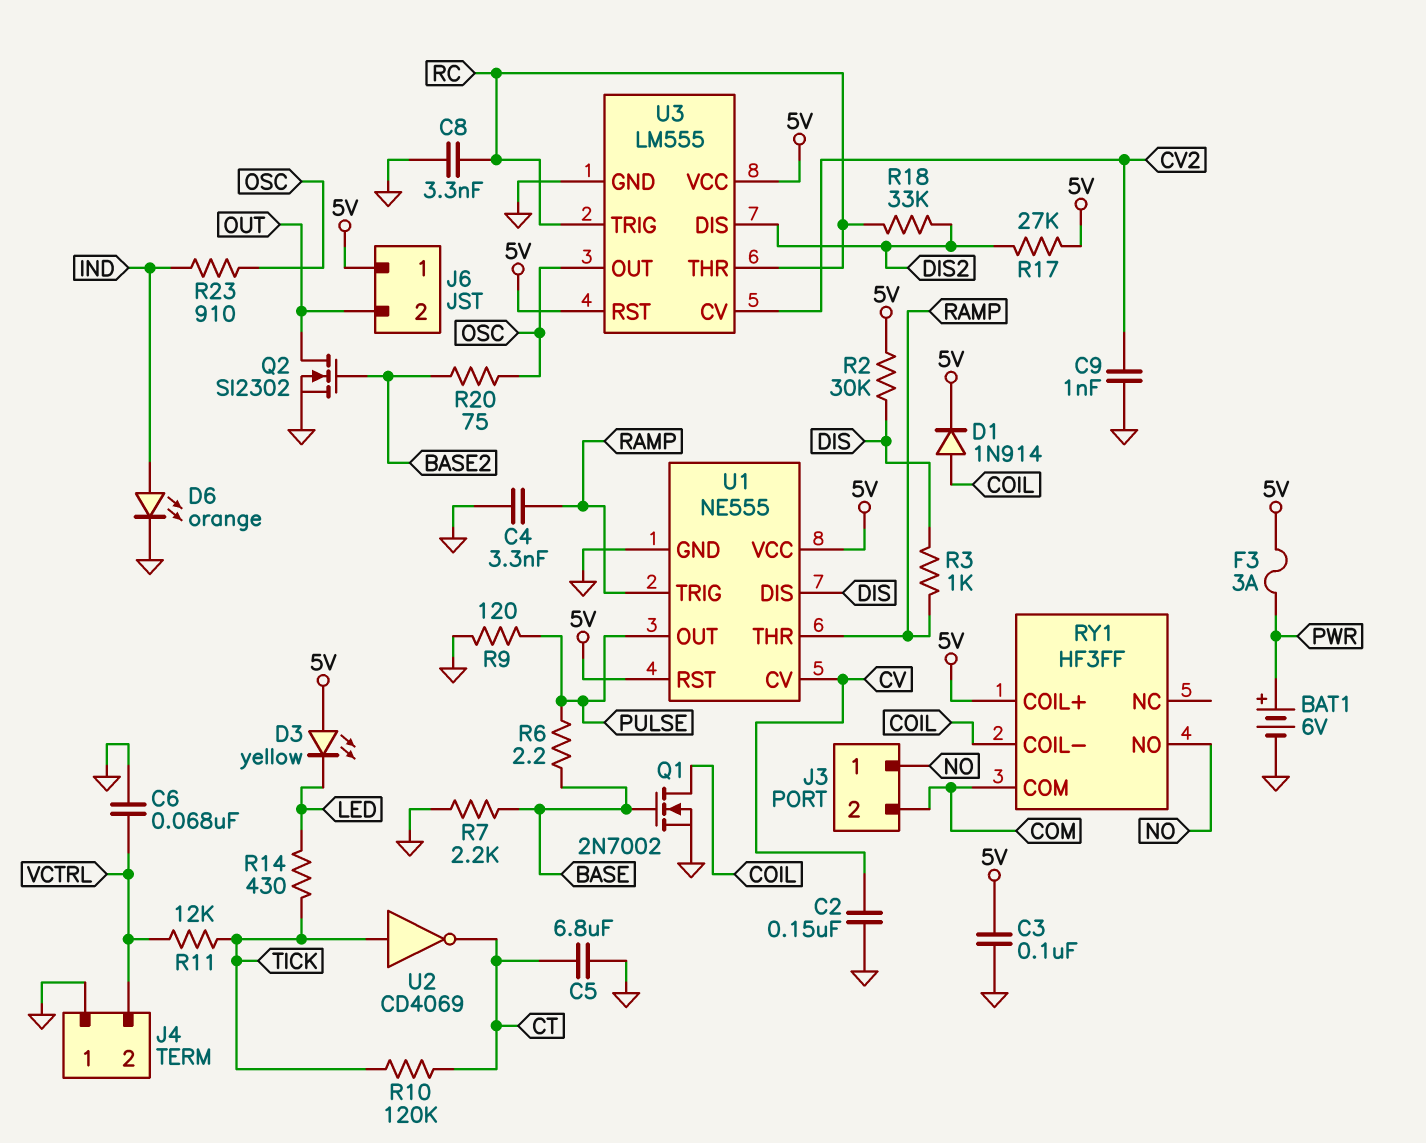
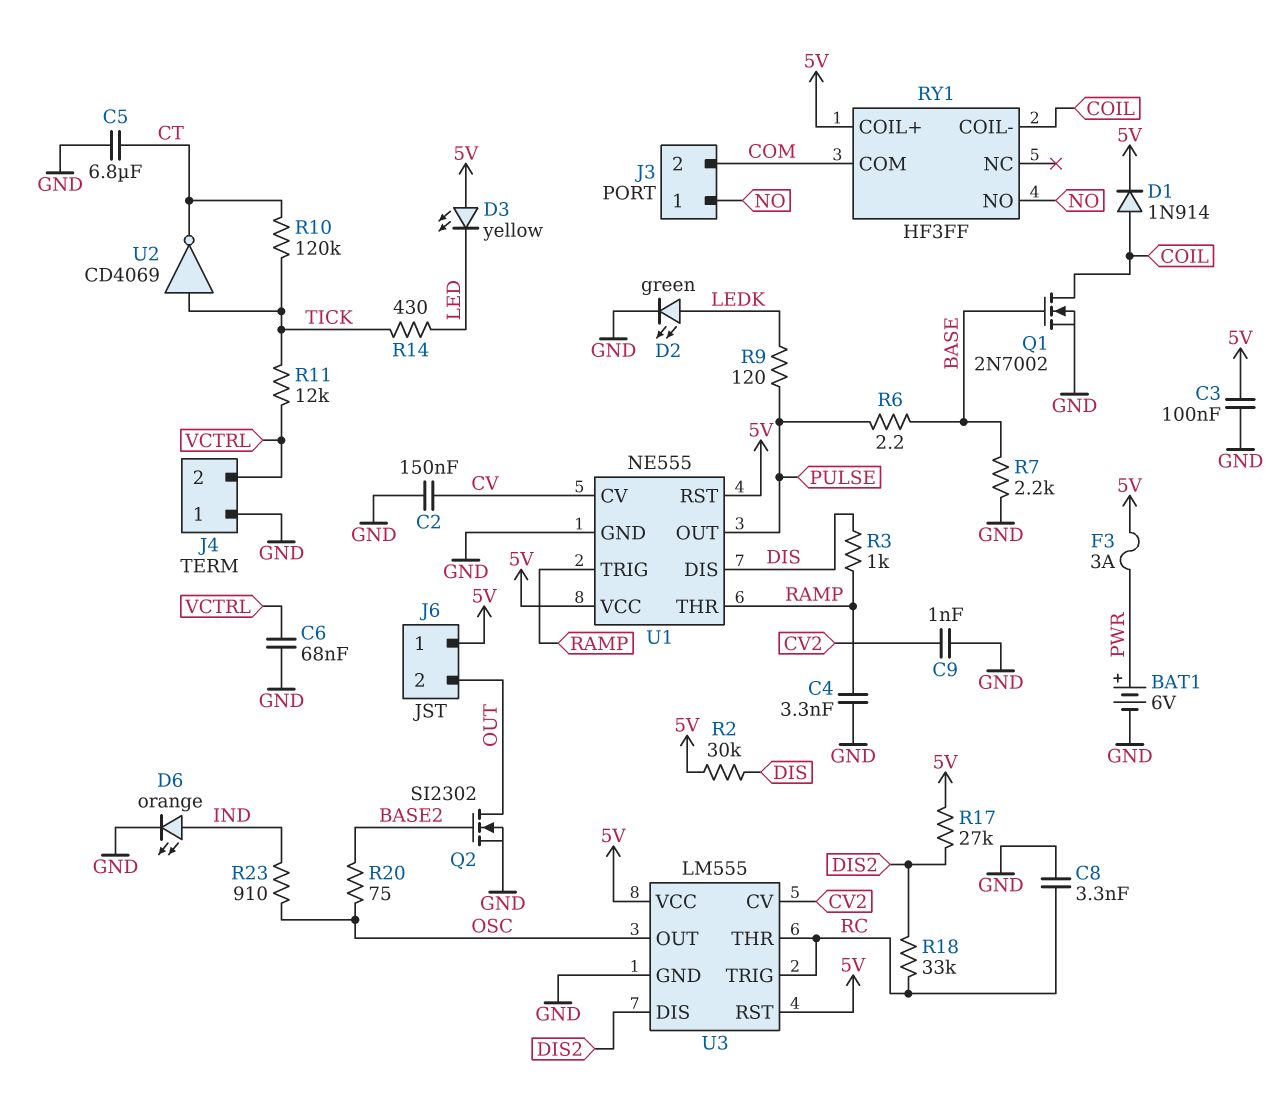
D2: none -> LED green (A LEDK, K GND)
R9: 120 (GND, PULSE) -> 120 (LEDK, PULSE)

